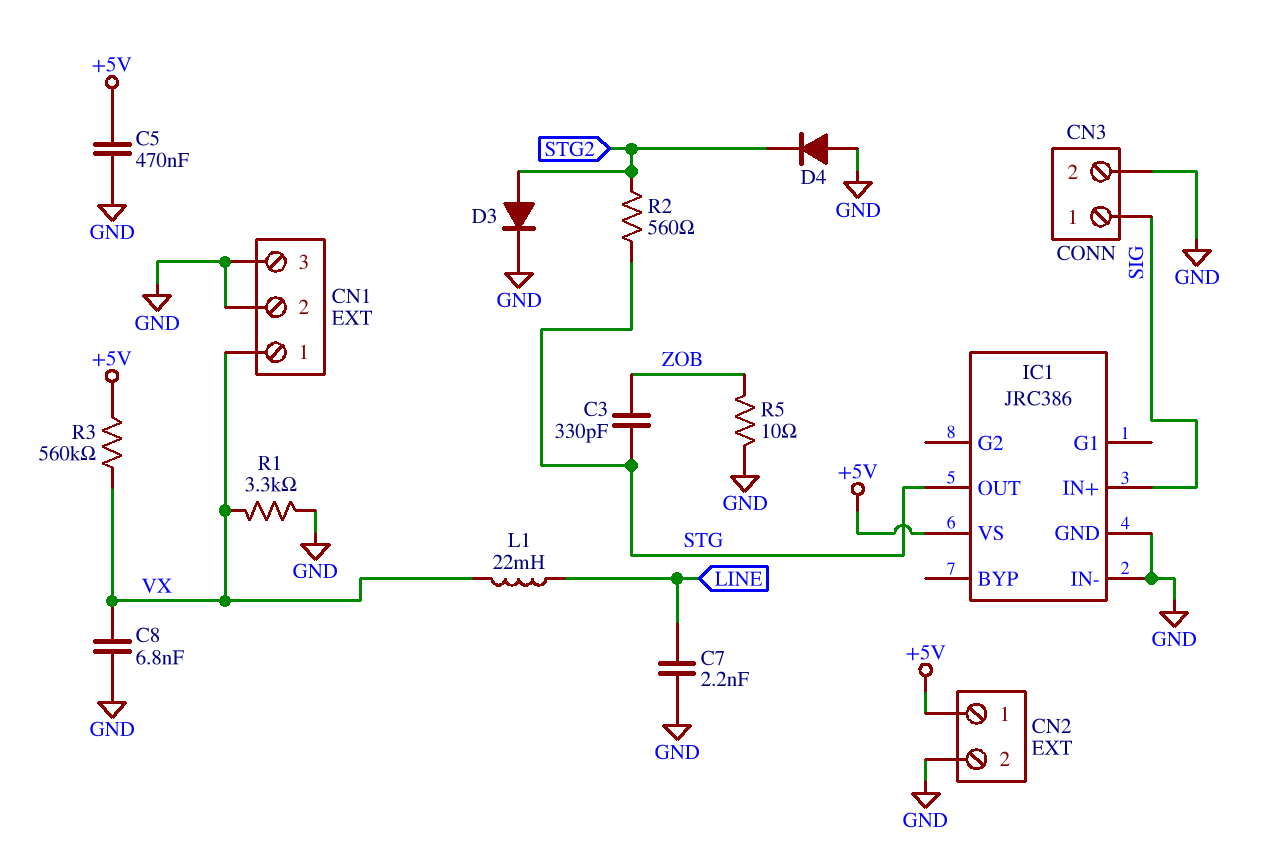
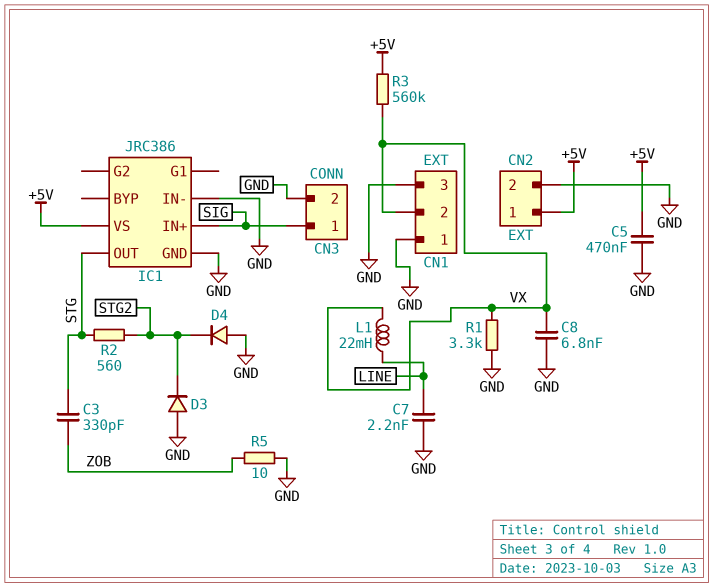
CN1 pin 1: VX -> GND
CN1 pin 2: GND -> VX
D3: diode (A STG2, K GND) -> diode (A GND, K STG2)

